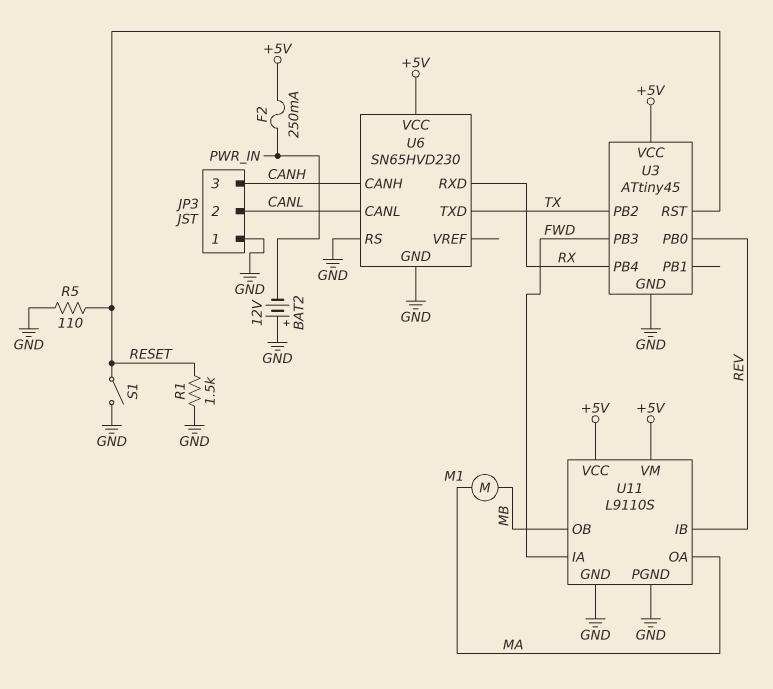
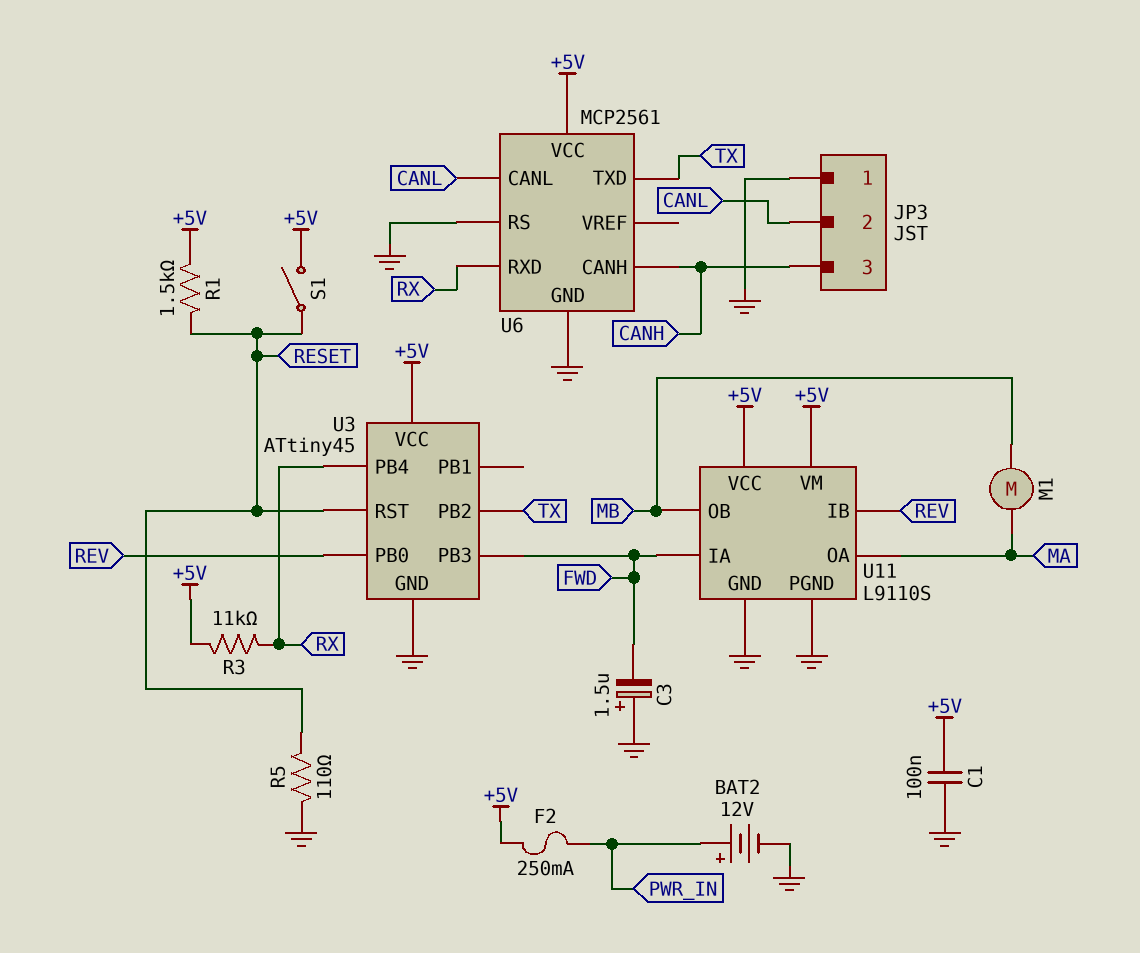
BAT2: 12V (plus GND, minus PWR_IN) -> 12V (plus PWR_IN, minus GND)
C1: none -> 100nF (+5V, GND)
C3: none -> 1.5uF (plus GND, minus FWD)
R1: 1.5k (GND, RESET) -> 1.5k (+5V, RESET)
R3: none -> 11k (+5V, RX)
S1: switch (GND, RESET) -> switch (+5V, RESET)
U6: SN65HVD230 -> MCP2561

